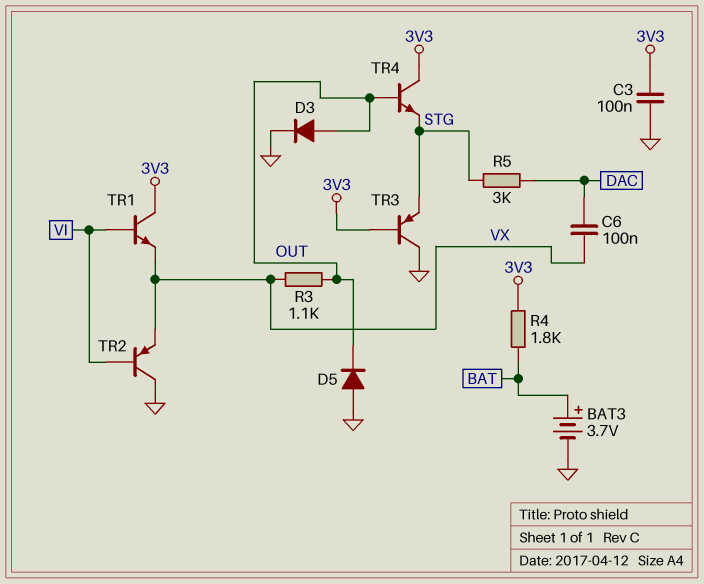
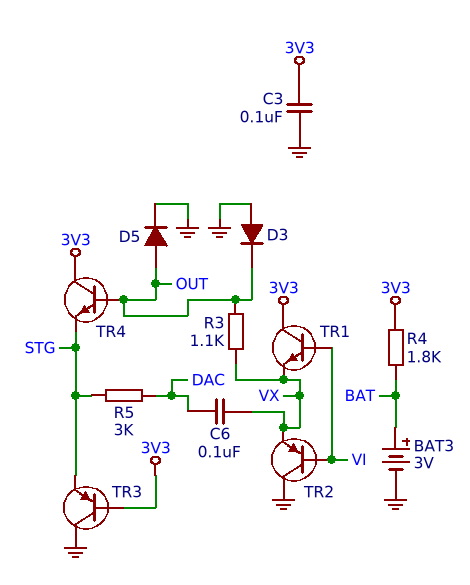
BAT3: 3.7V (plus BAT, minus GND) -> 3V (plus BAT, minus GND)
D3: diode (A OUT, K GND) -> diode (A GND, K OUT)
D5: diode (A GND, K OUT) -> diode (A OUT, K GND)

